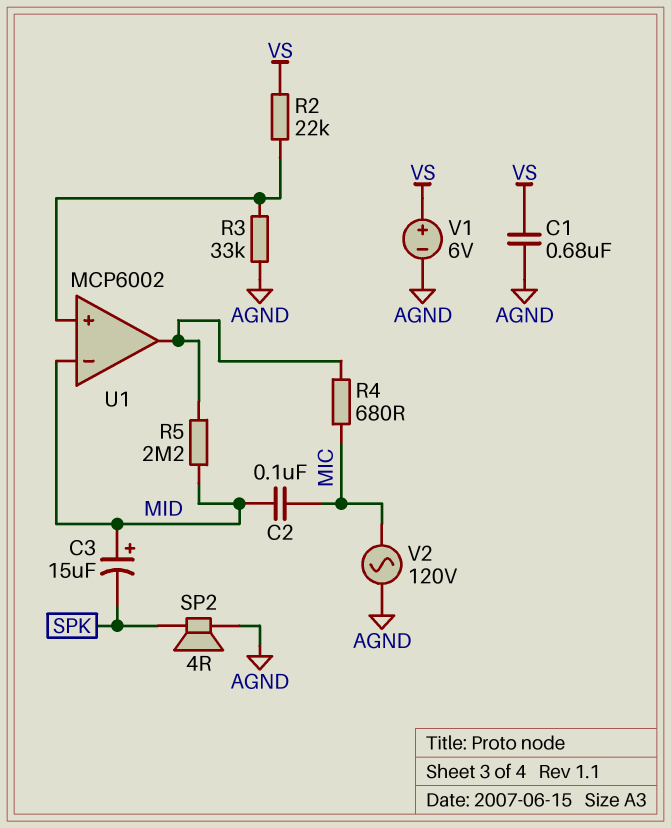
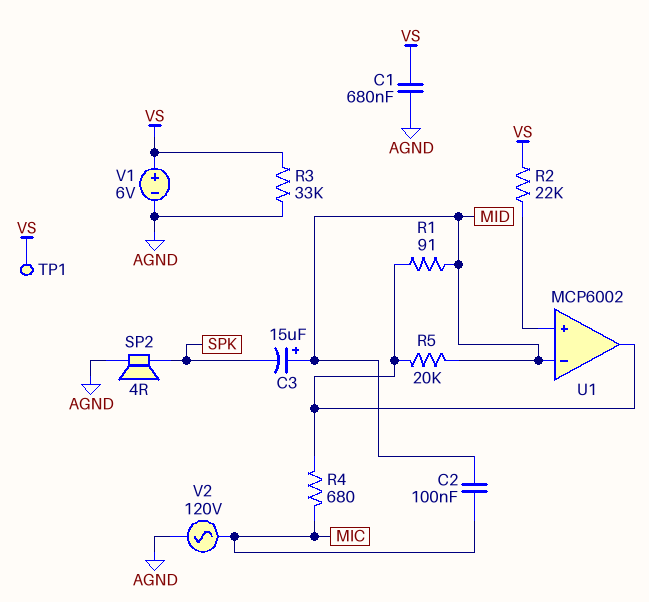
R1: none -> 91 (MID, U1/out)
R3: 33k (AGND, U1/in+) -> 33k (AGND, VS)
R5: 2.2M (MID, U1/out) -> 20k (MID, U1/out)
TP1: none -> test point (VS)

